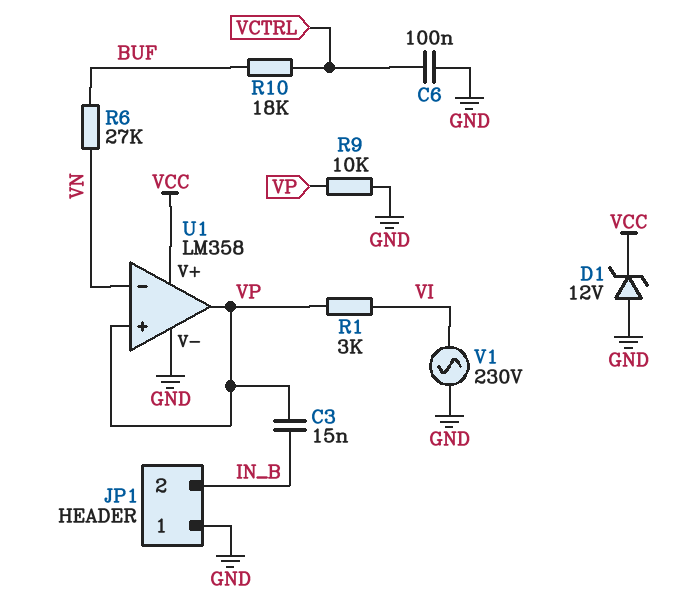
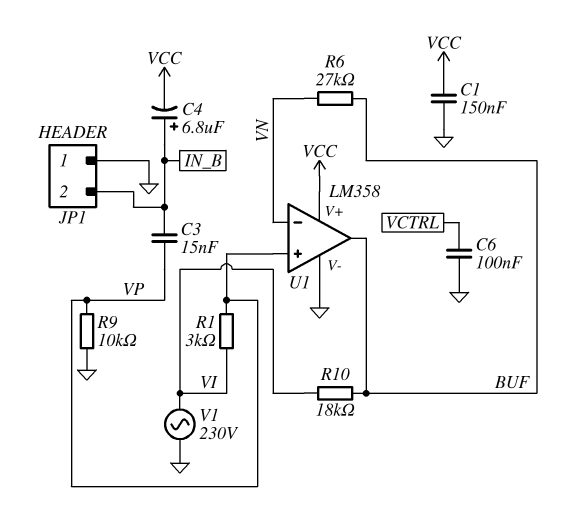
C1: none -> 150nF (GND, VCC)
C4: none -> 6.8uF (plus IN_B, minus VCC)
D1: zener 12V (A GND, K VCC) -> none
R10: 18k (BUF, VCTRL) -> 18k (BUF, VI)
U1 pin out: VP -> BUF

